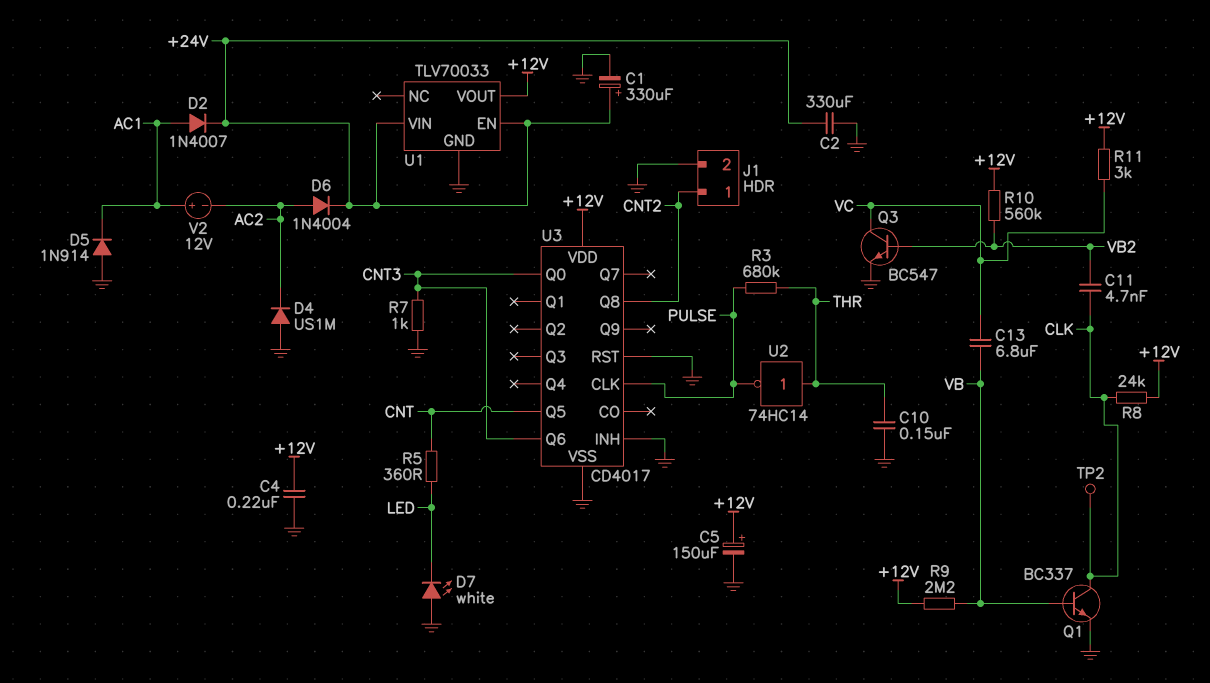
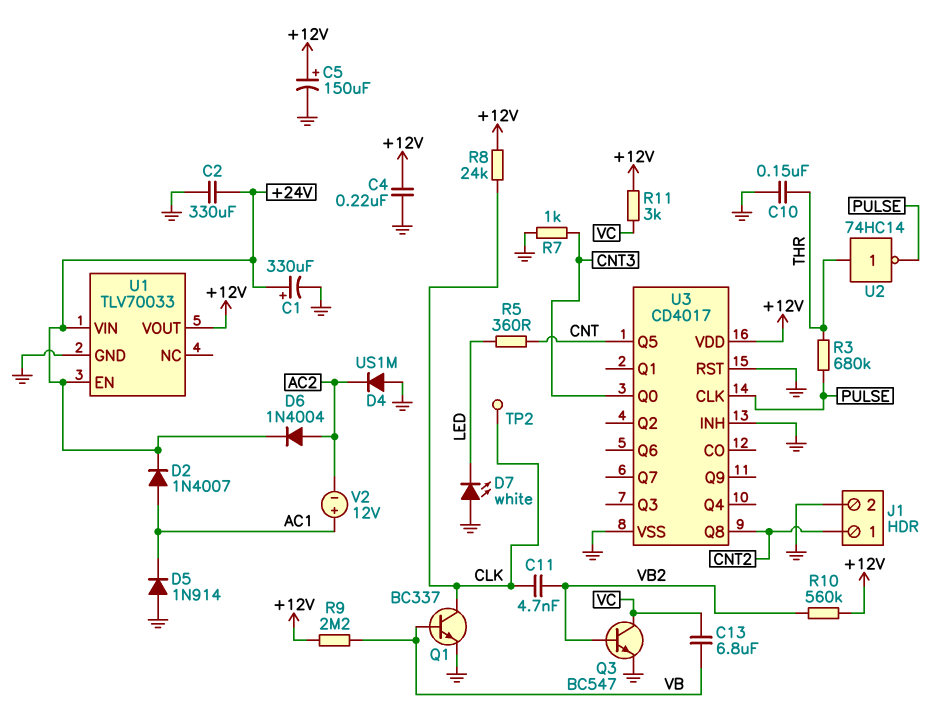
U3 pin Q6: CNT3 -> none

